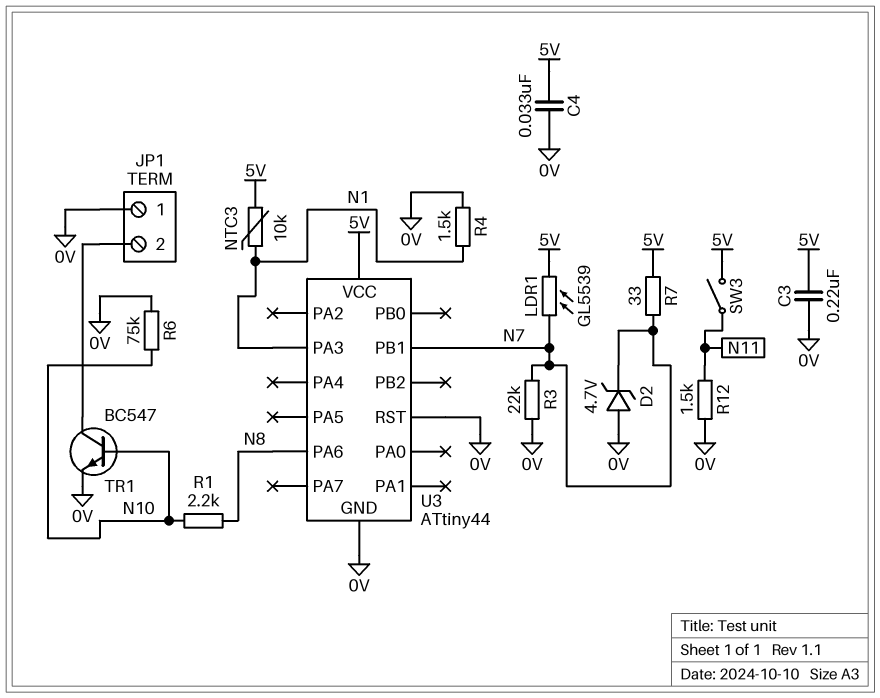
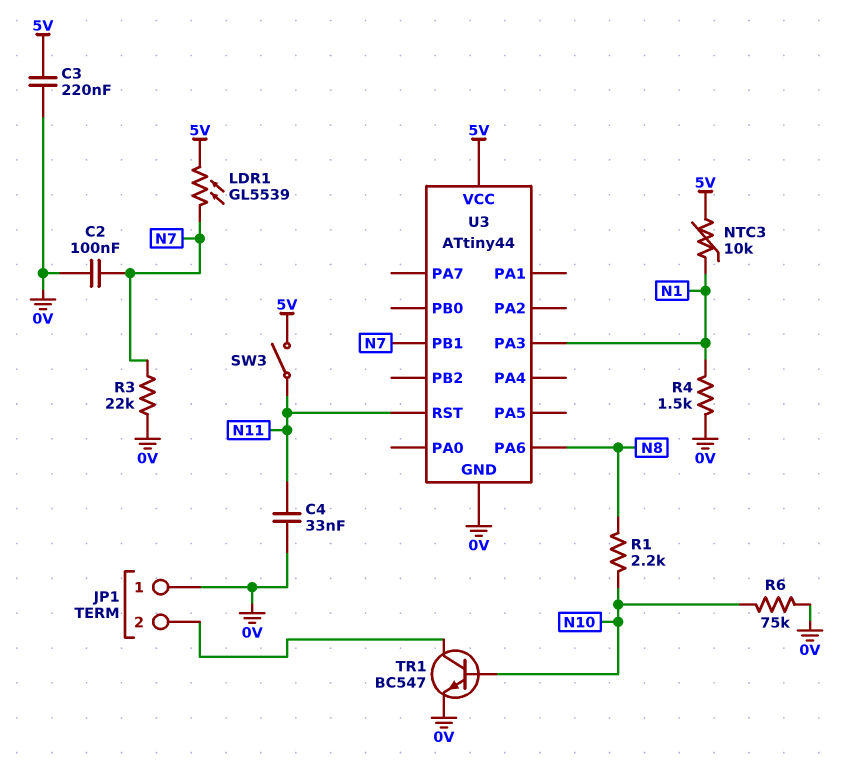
C2: none -> 100nF (0V, N7)
C4: 33nF (0V, 5V) -> 33nF (0V, N11)
D2: zener 4.7V (A 0V, K N7) -> none
R7: 33 (5V, N7) -> none
R12: 1.5k (0V, N11) -> none
U3 pin RST: 0V -> N11

